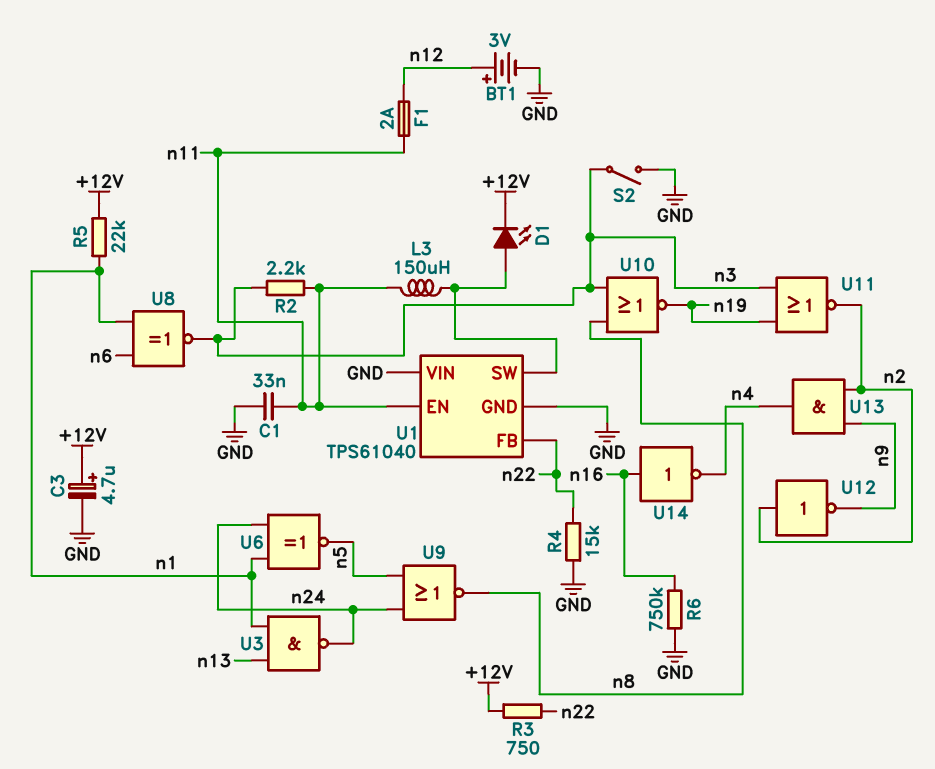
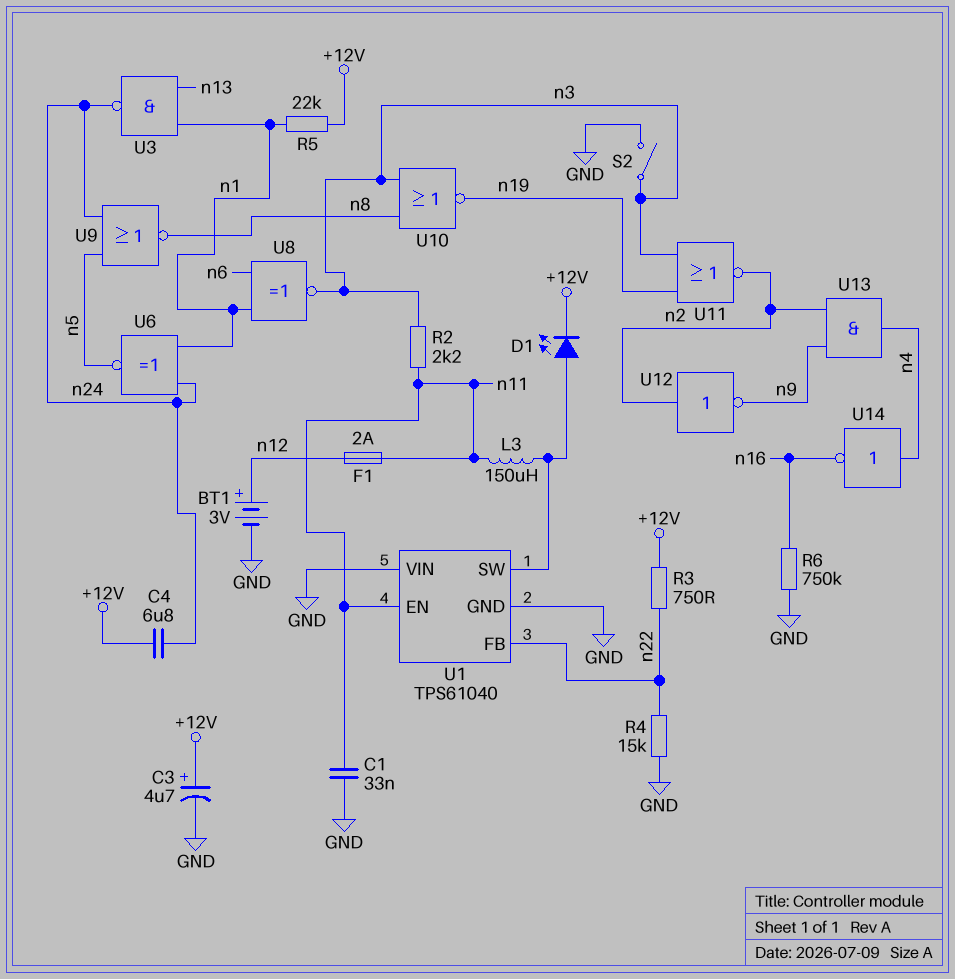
C4: none -> 6.8uF (+12V, n24)
U14: NOT (in n16, out n4) -> NOT (in n4, out n16)

